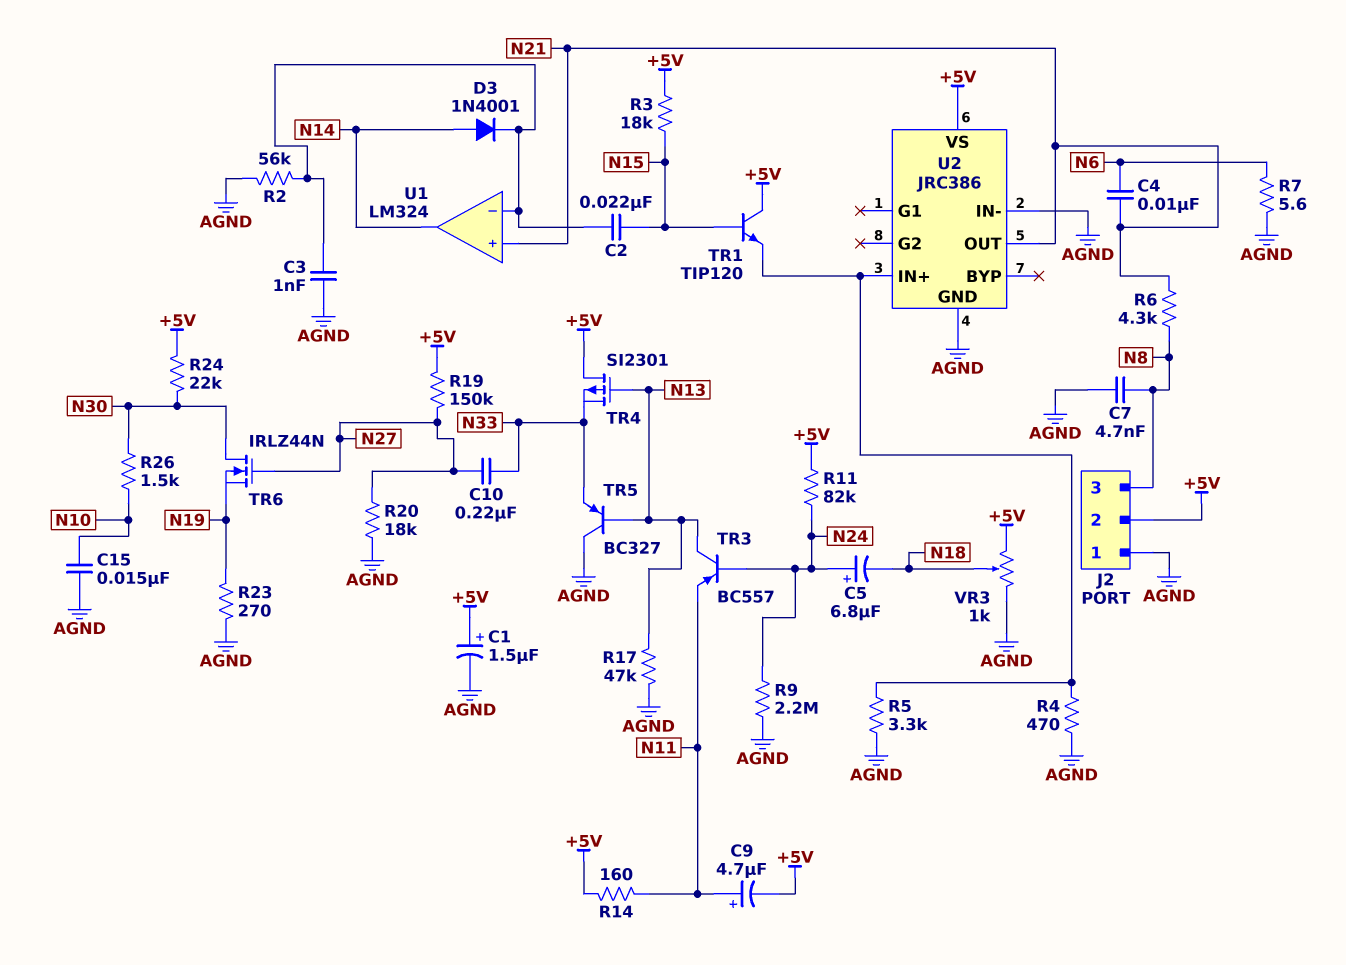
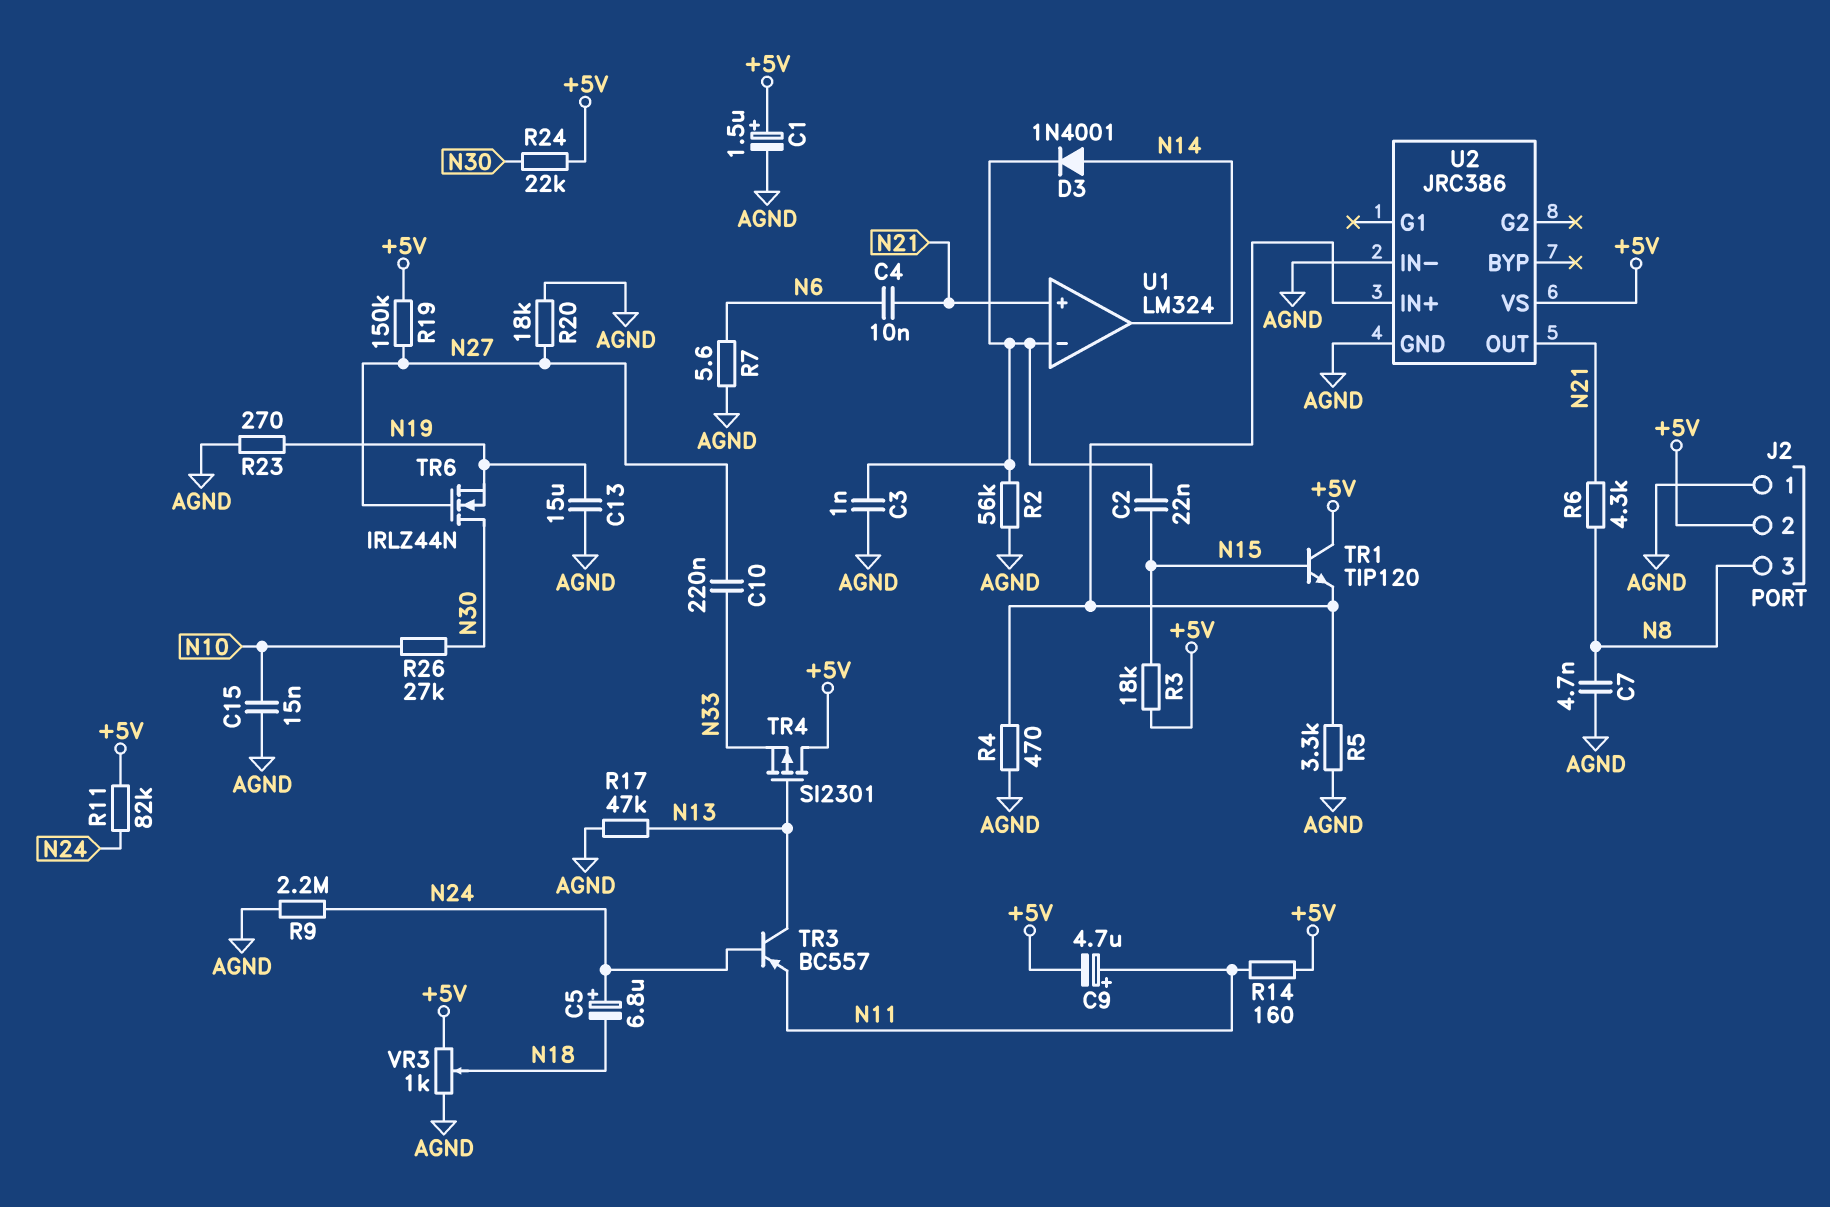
C13: none -> 15uF (AGND, N19)
R26: 1.5k (N10, N30) -> 27k (N10, N30)
TR5: PNP BC327 (B N13, C AGND, E N33) -> none

